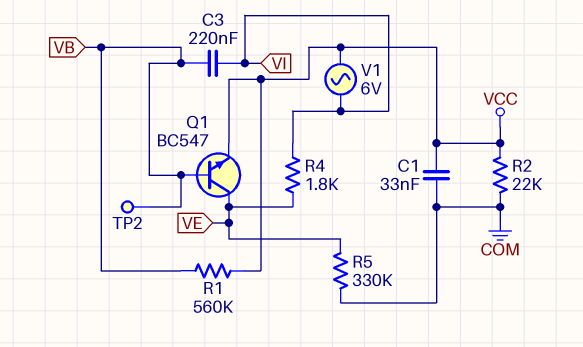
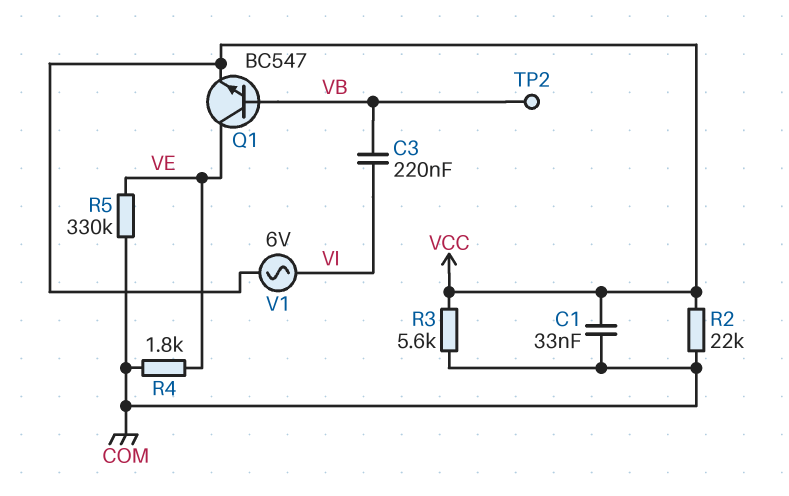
R1: 560k (VB, VCC) -> none
R3: none -> 5.6k (COM, VCC)
R4: 1.8k (VE, VI) -> 1.8k (COM, VE)

